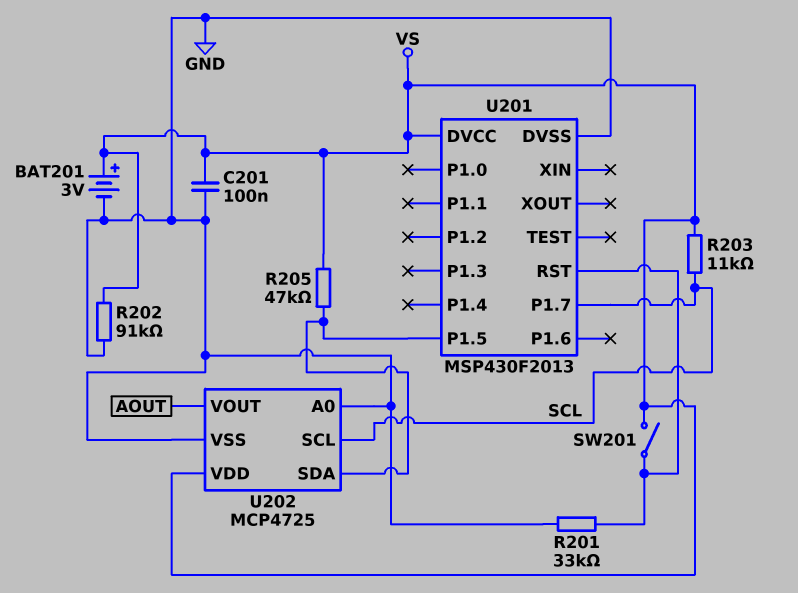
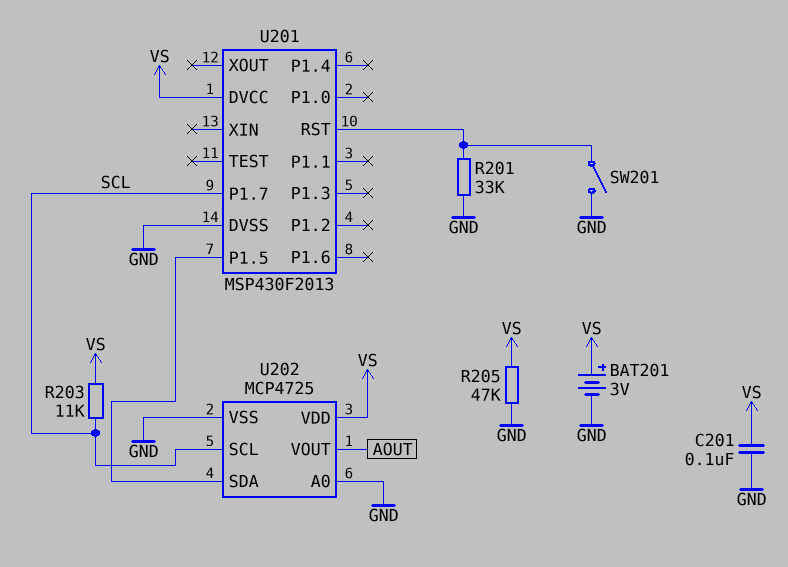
R202: 91k (GND, VS) -> none
R205: 47k (U201/P1.5, VS) -> 47k (GND, VS)
SW201: switch (U201/RST, VS) -> switch (GND, U201/RST)

